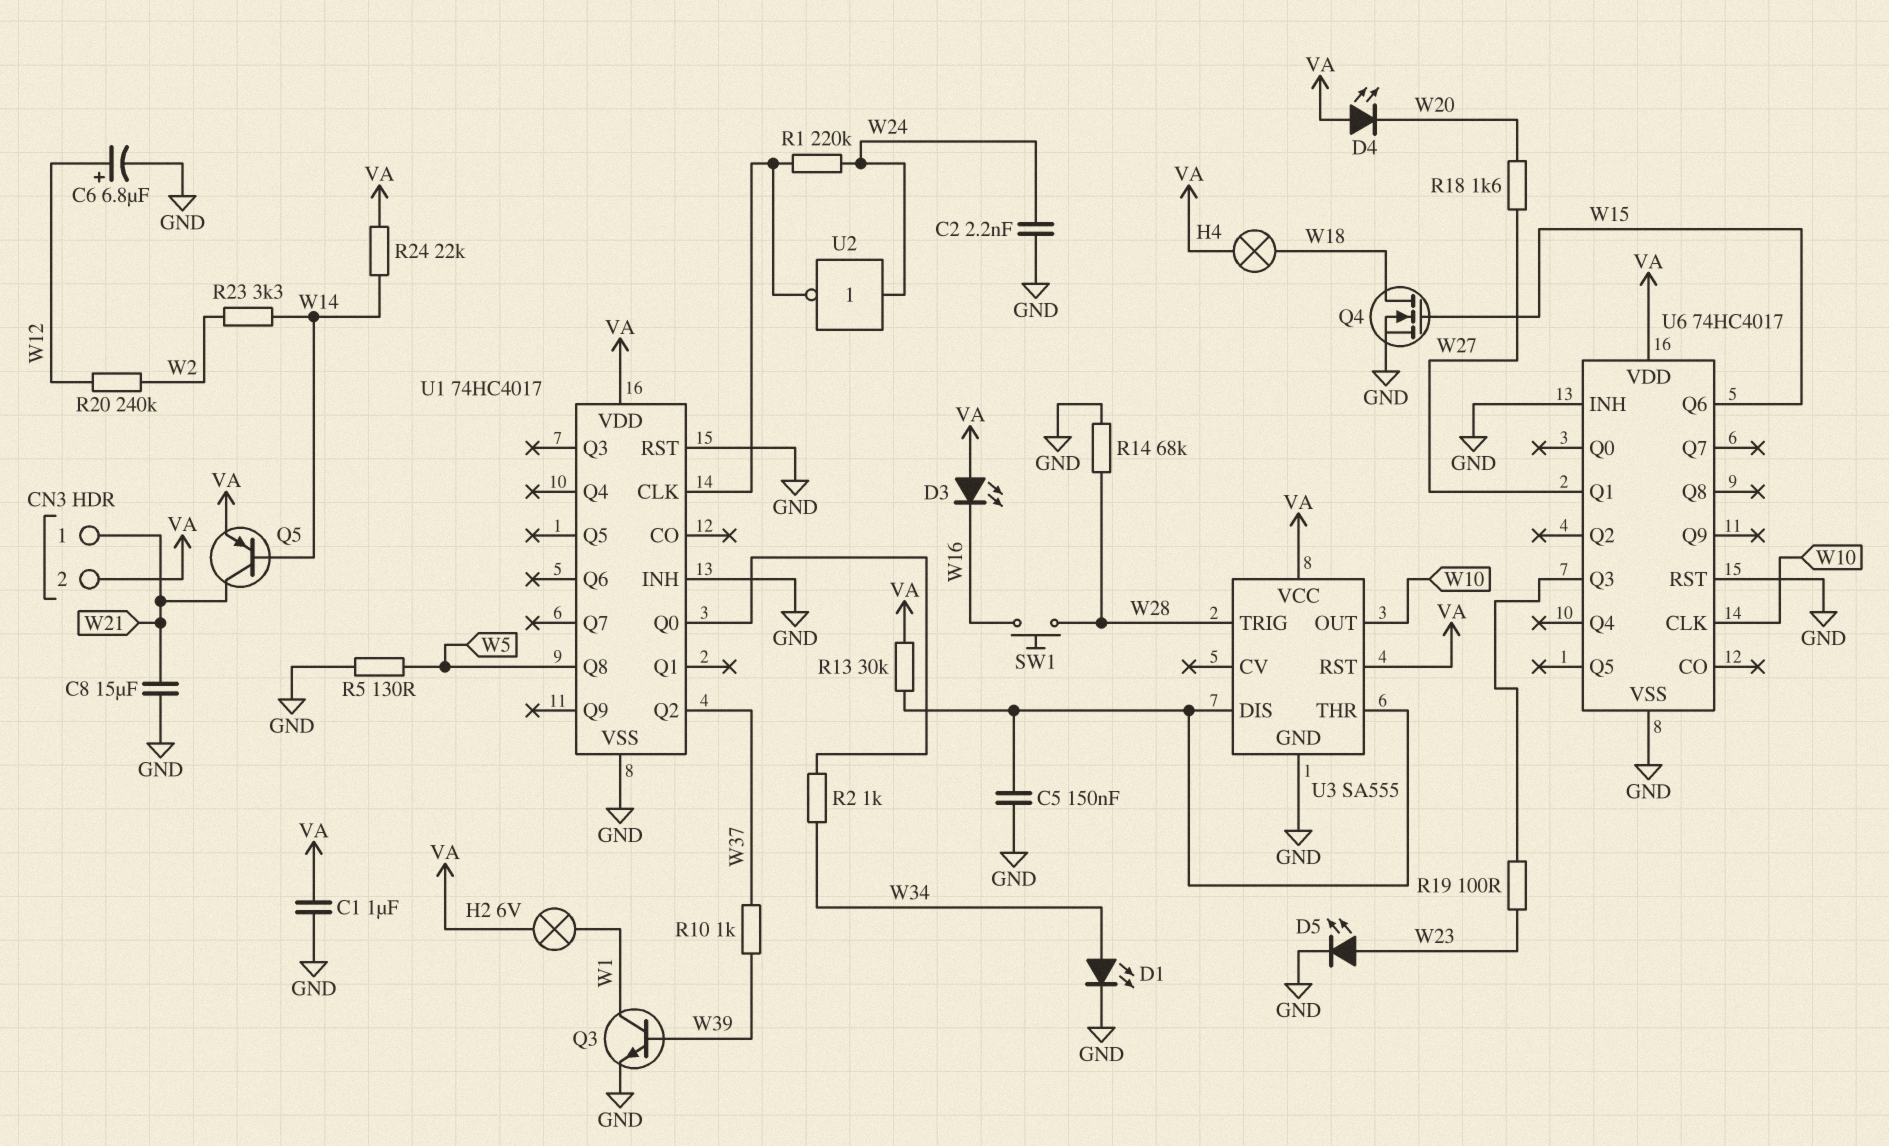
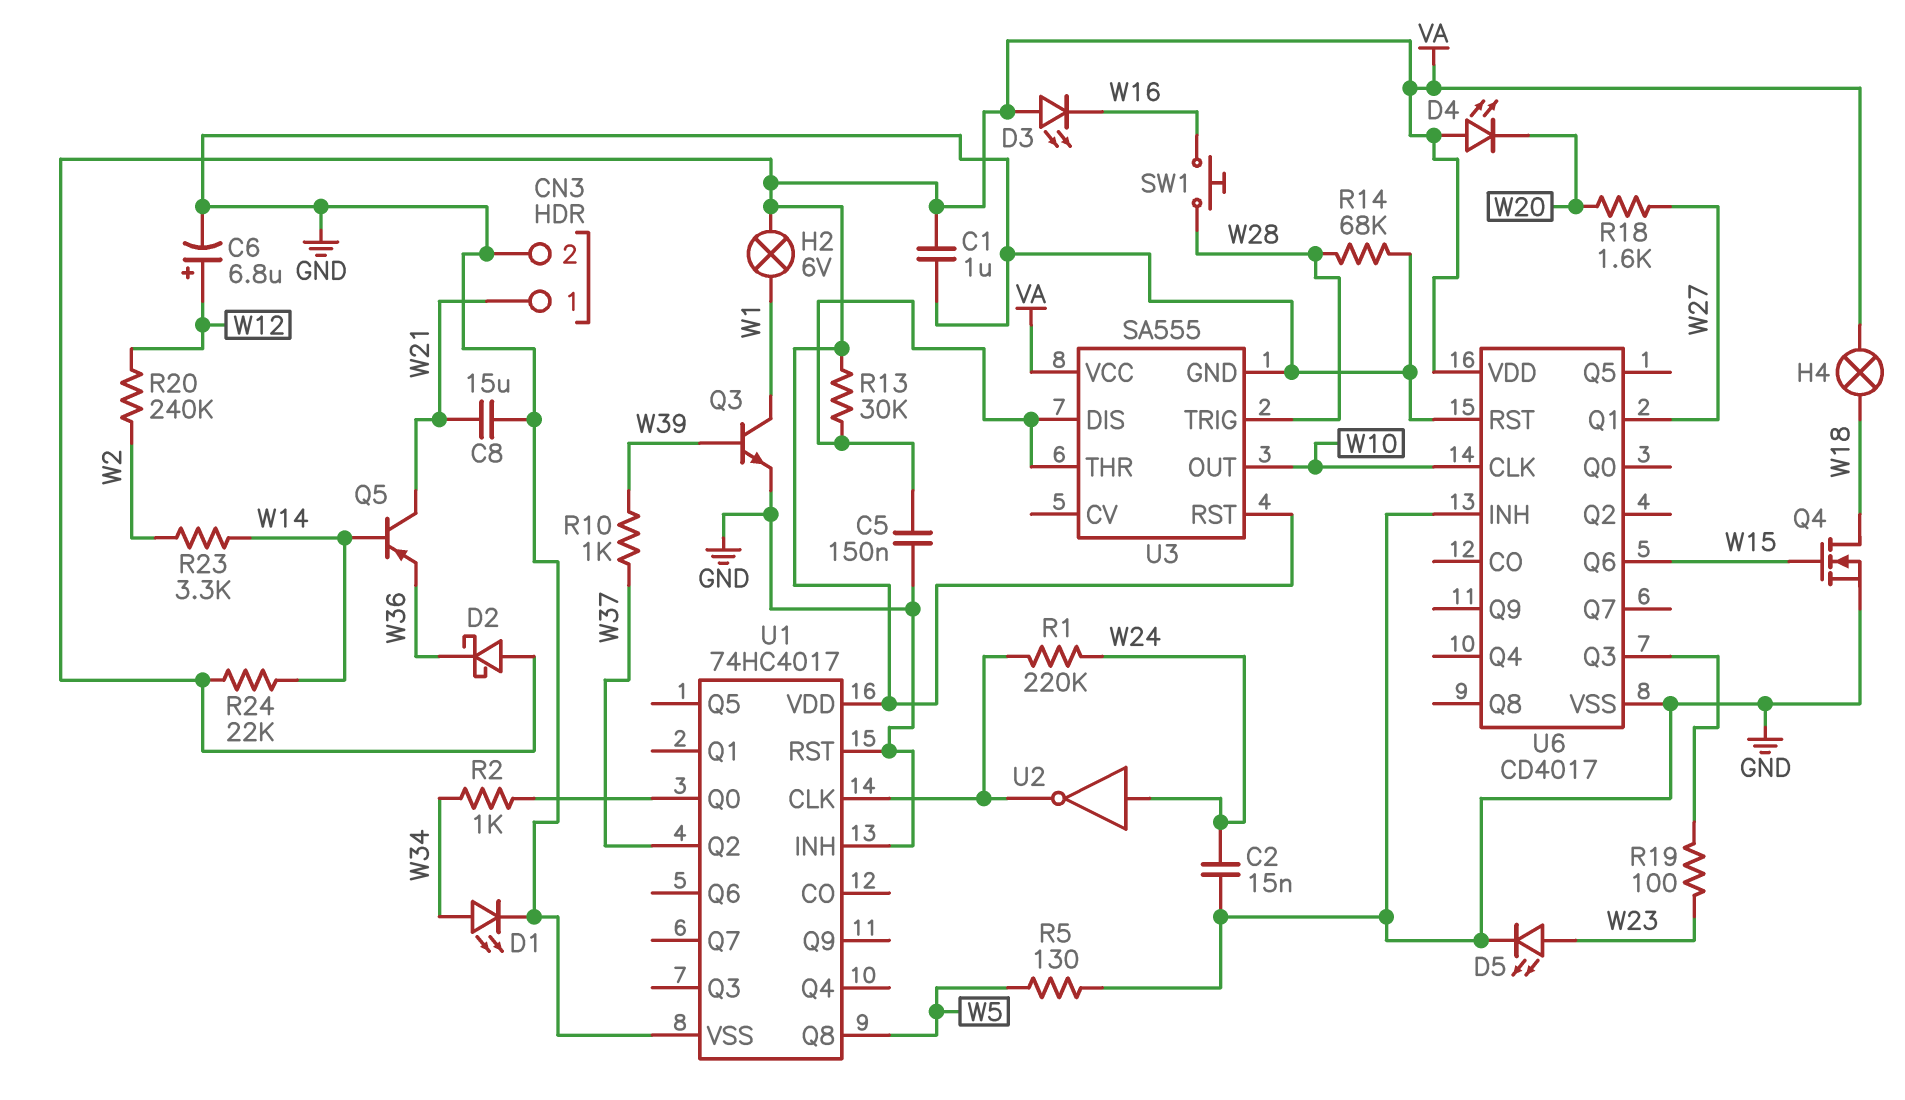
C2: 2.2nF (GND, W24) -> 15nF (GND, W24)
CN3 pin 2: VA -> GND
D2: none -> schottky (A VA, K W36)
Q5: PNP (B W14, C W21, E VA) -> PNP (B W14, C W21, E W36)
U6: 74HC4017 -> CD4017

